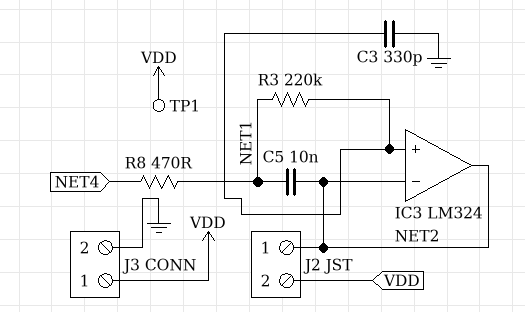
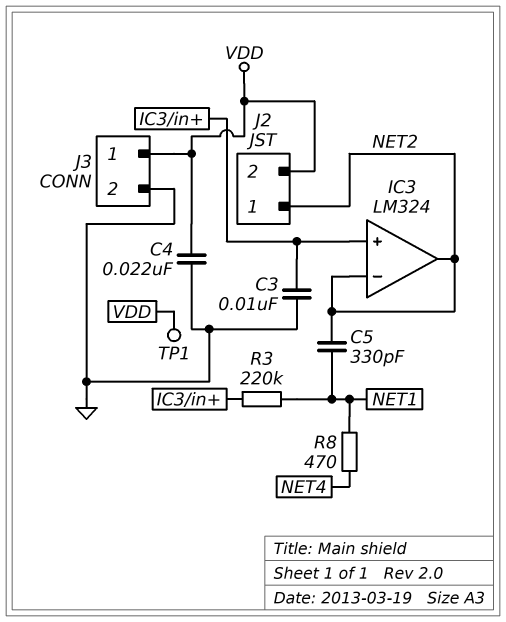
C3: 330pF (GND, IC3/in+) -> 10nF (GND, IC3/in+)
C4: none -> 22nF (GND, VDD)
C5: 10nF (NET1, NET2) -> 330pF (NET1, NET2)

